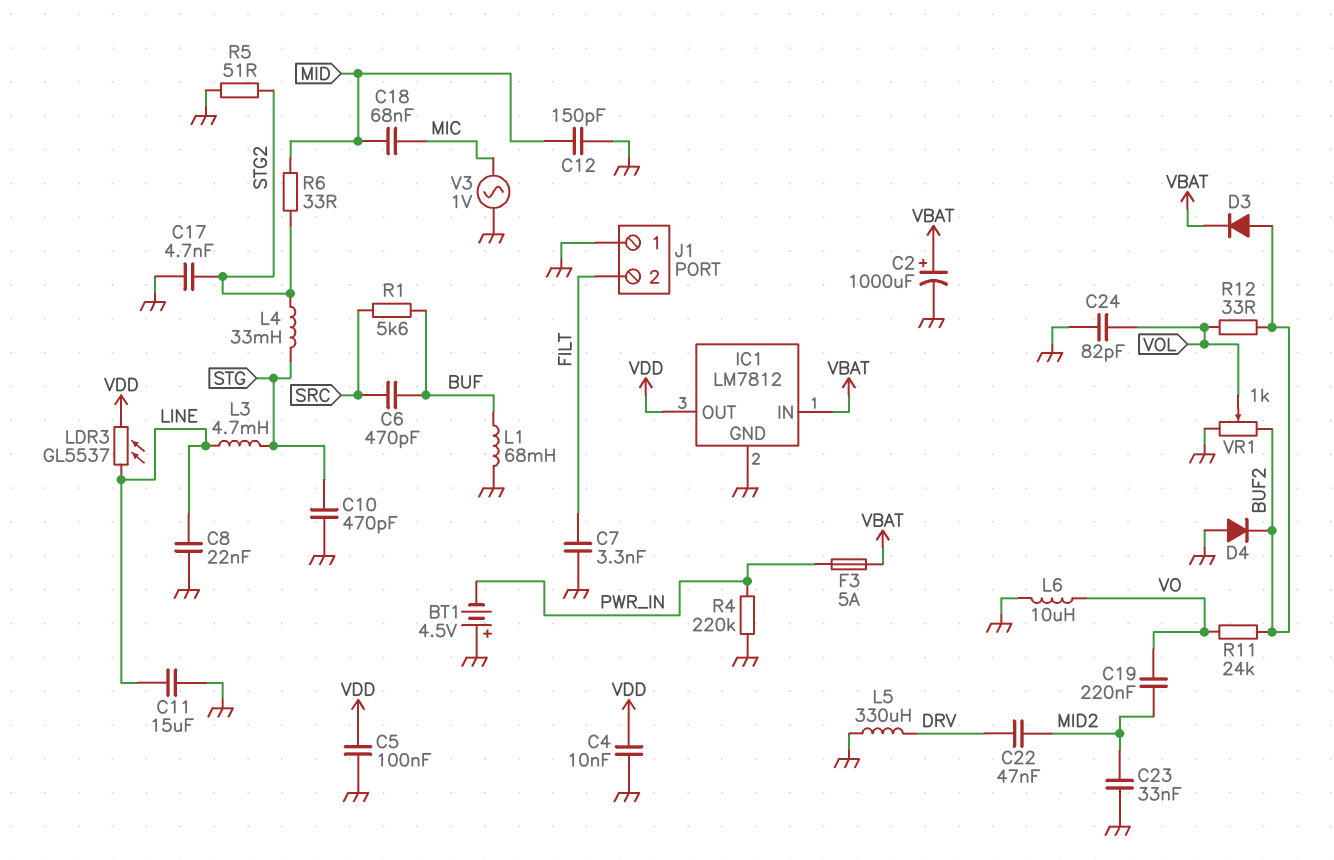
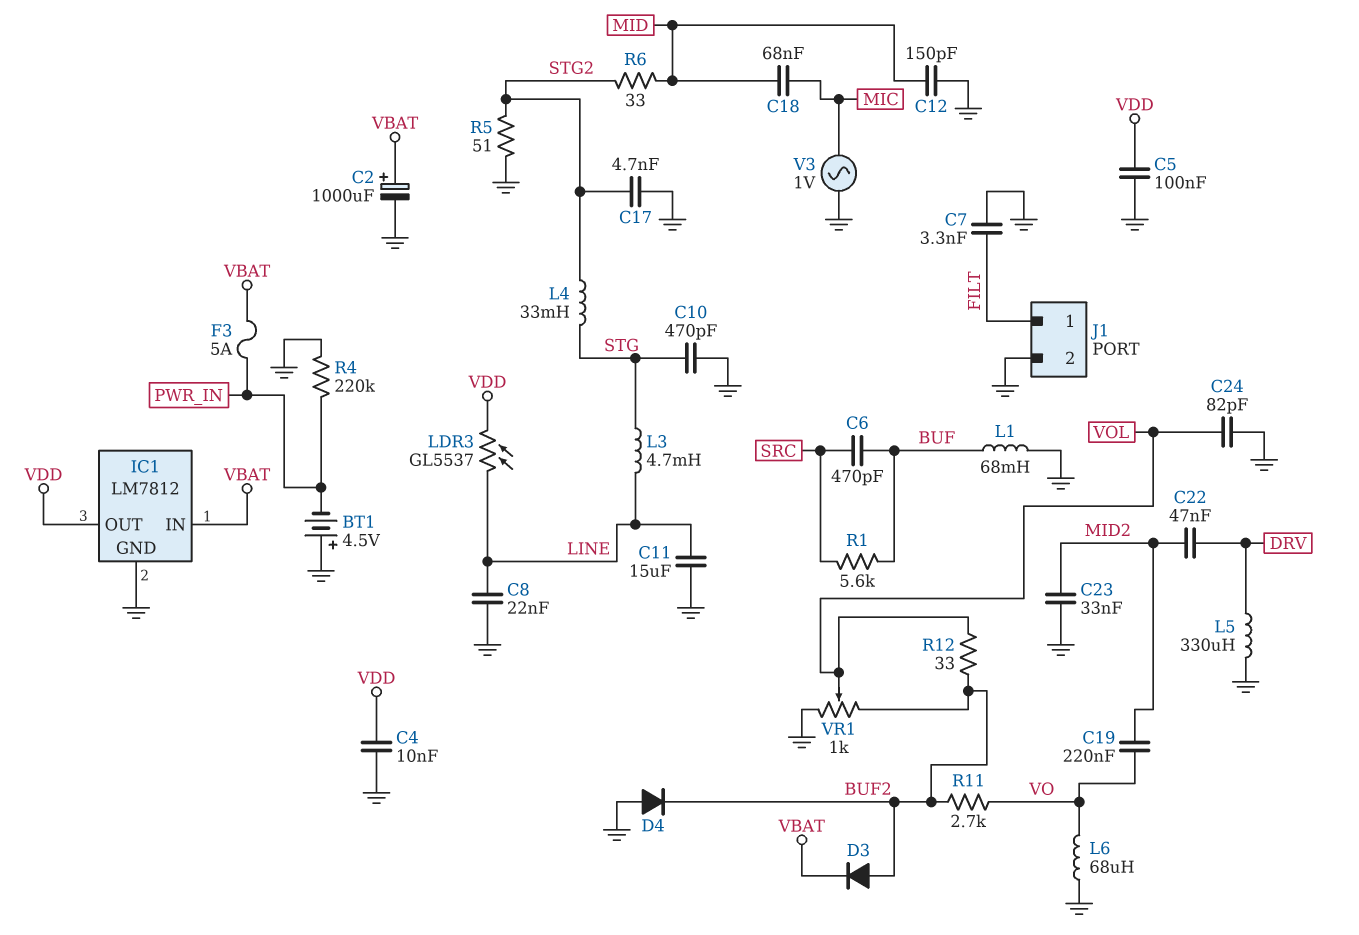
J1 pin 1: GND -> FILT
J1 pin 2: FILT -> GND
L6: 10uH (GND, VO) -> 68uH (GND, VO)
R11: 24k (BUF2, VO) -> 2.7k (BUF2, VO)

